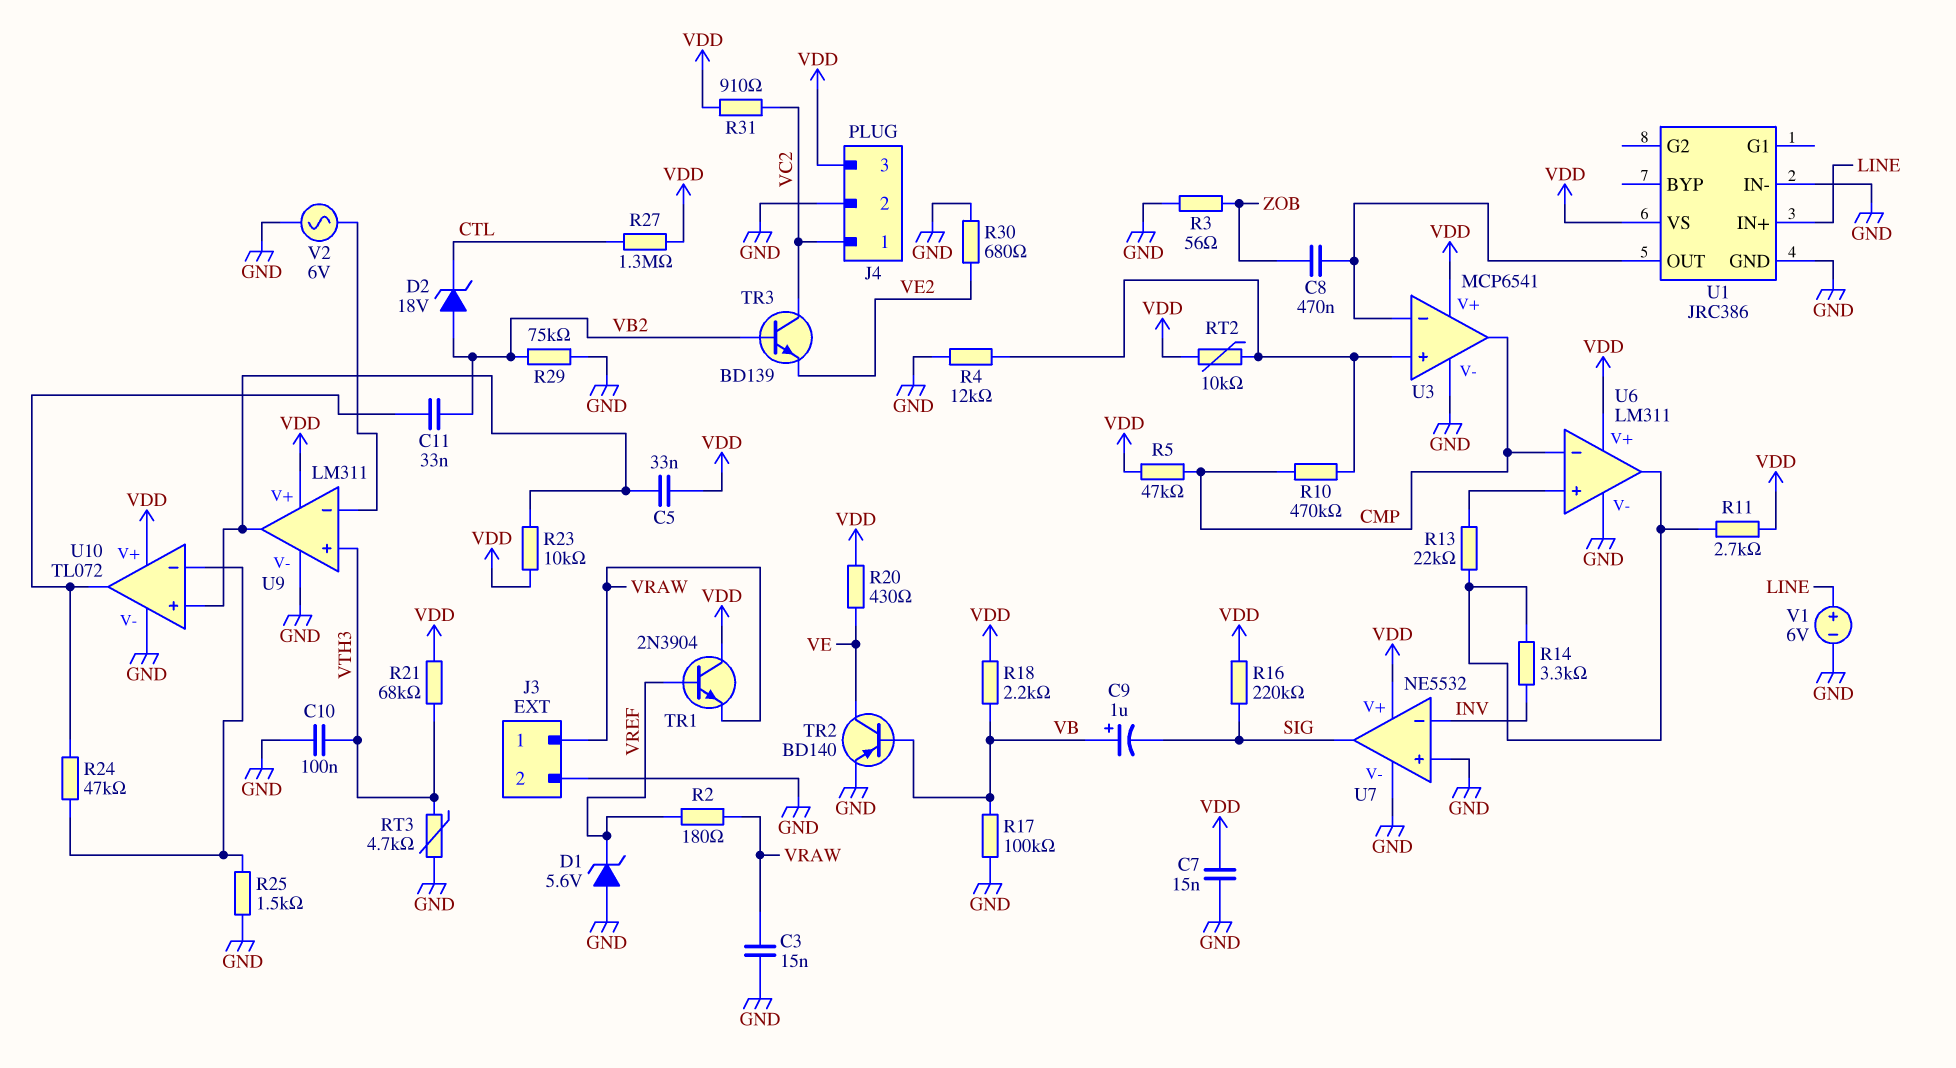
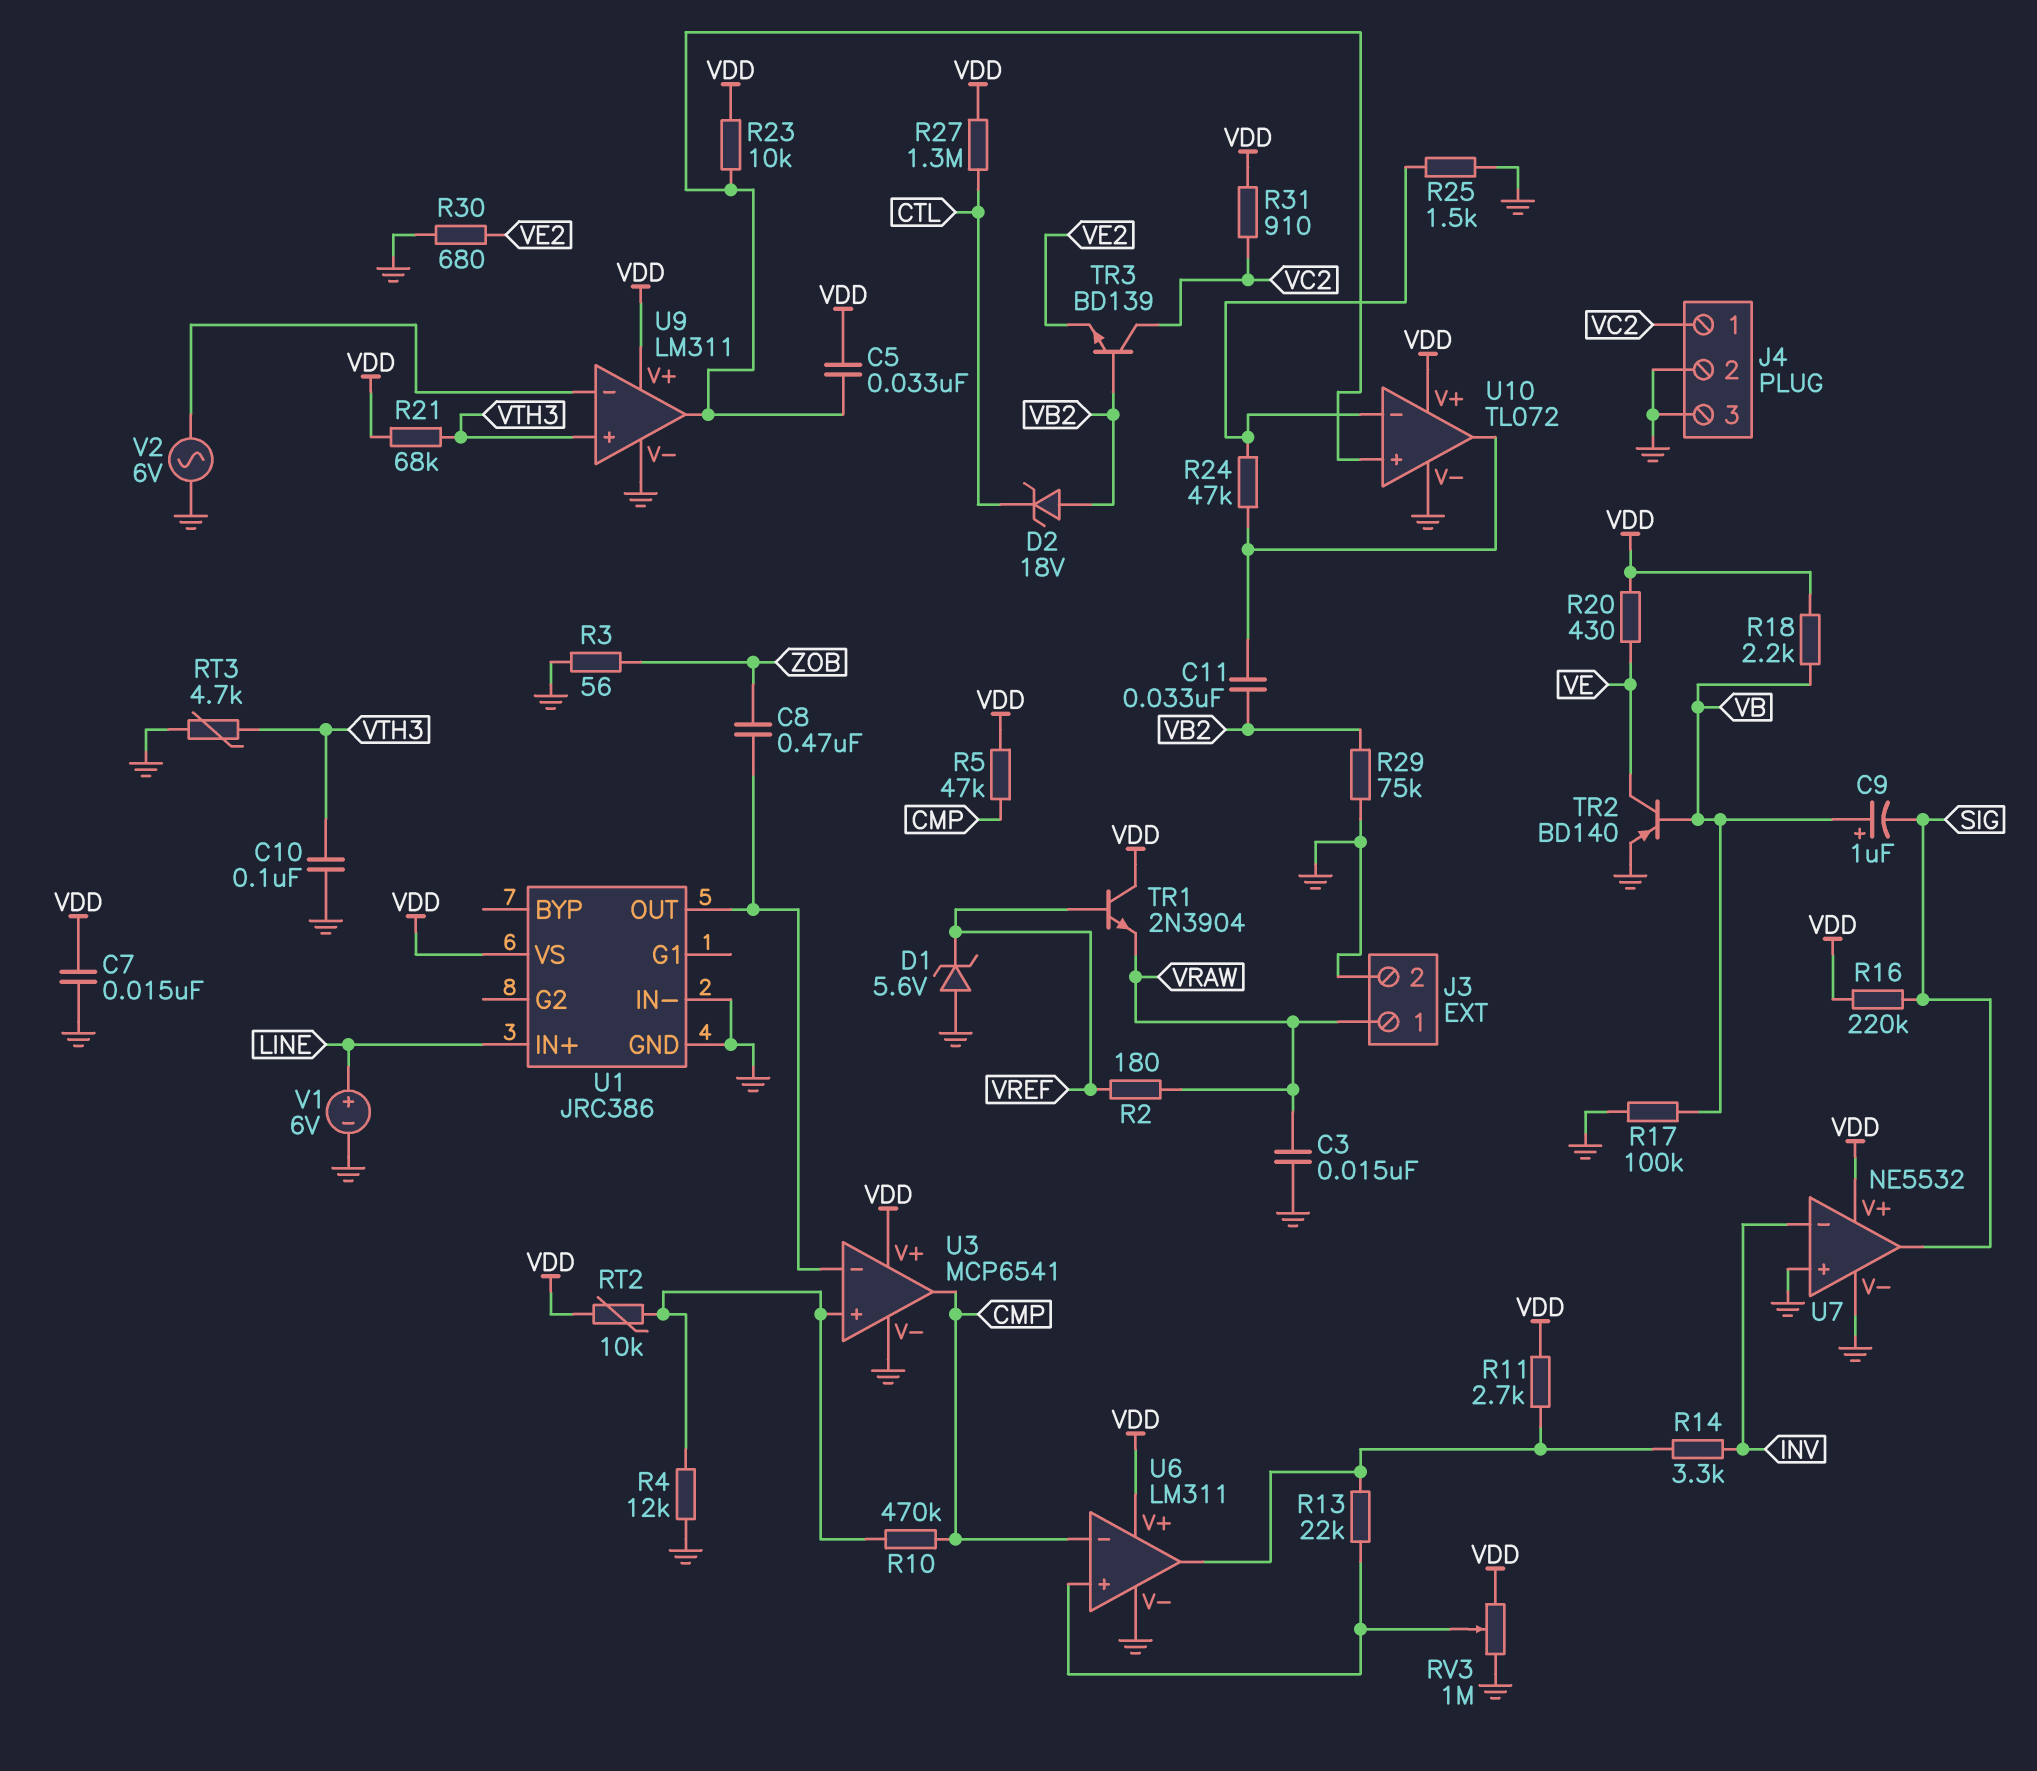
J4 pin 3: VDD -> GND
RV3: none -> 1M (GND, VDD, wiper U6/in+)

